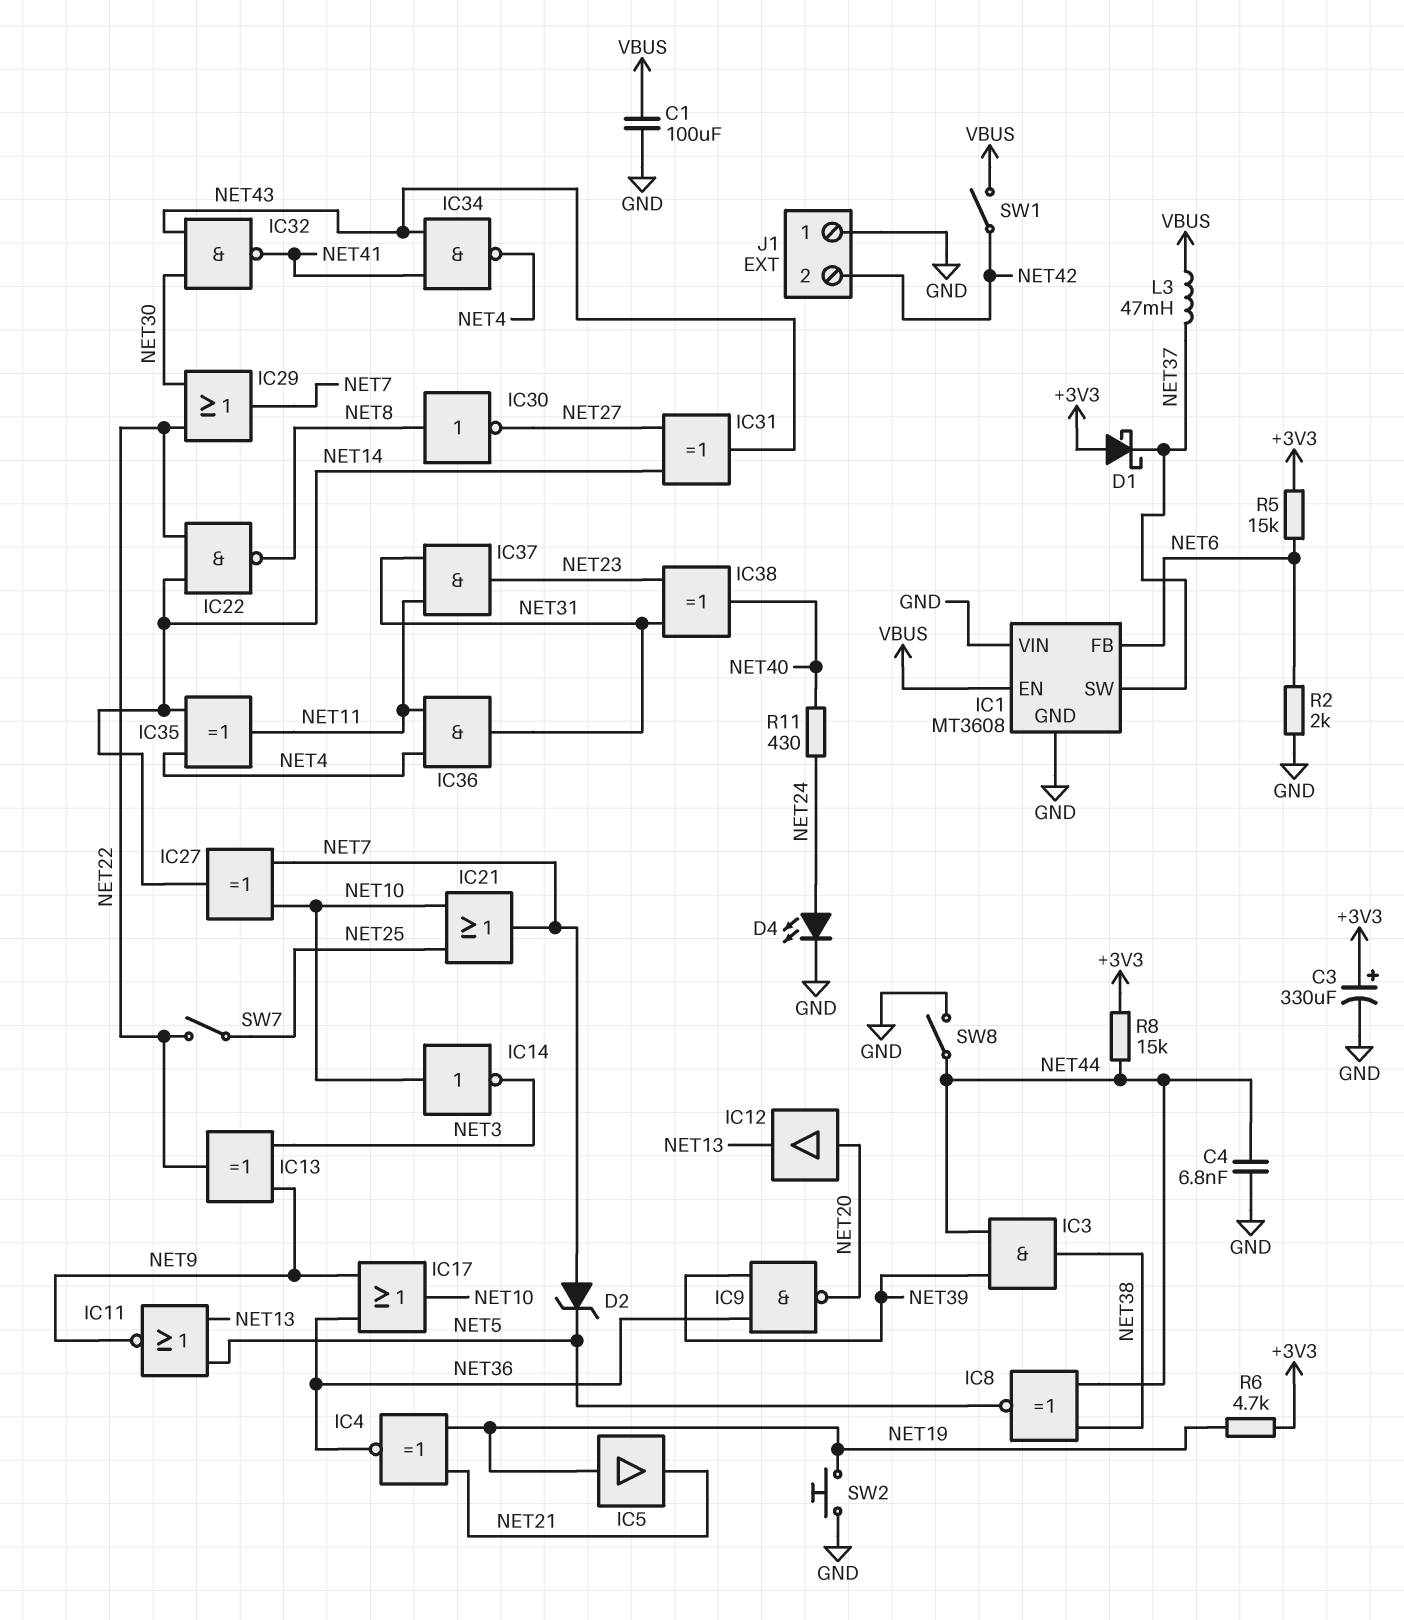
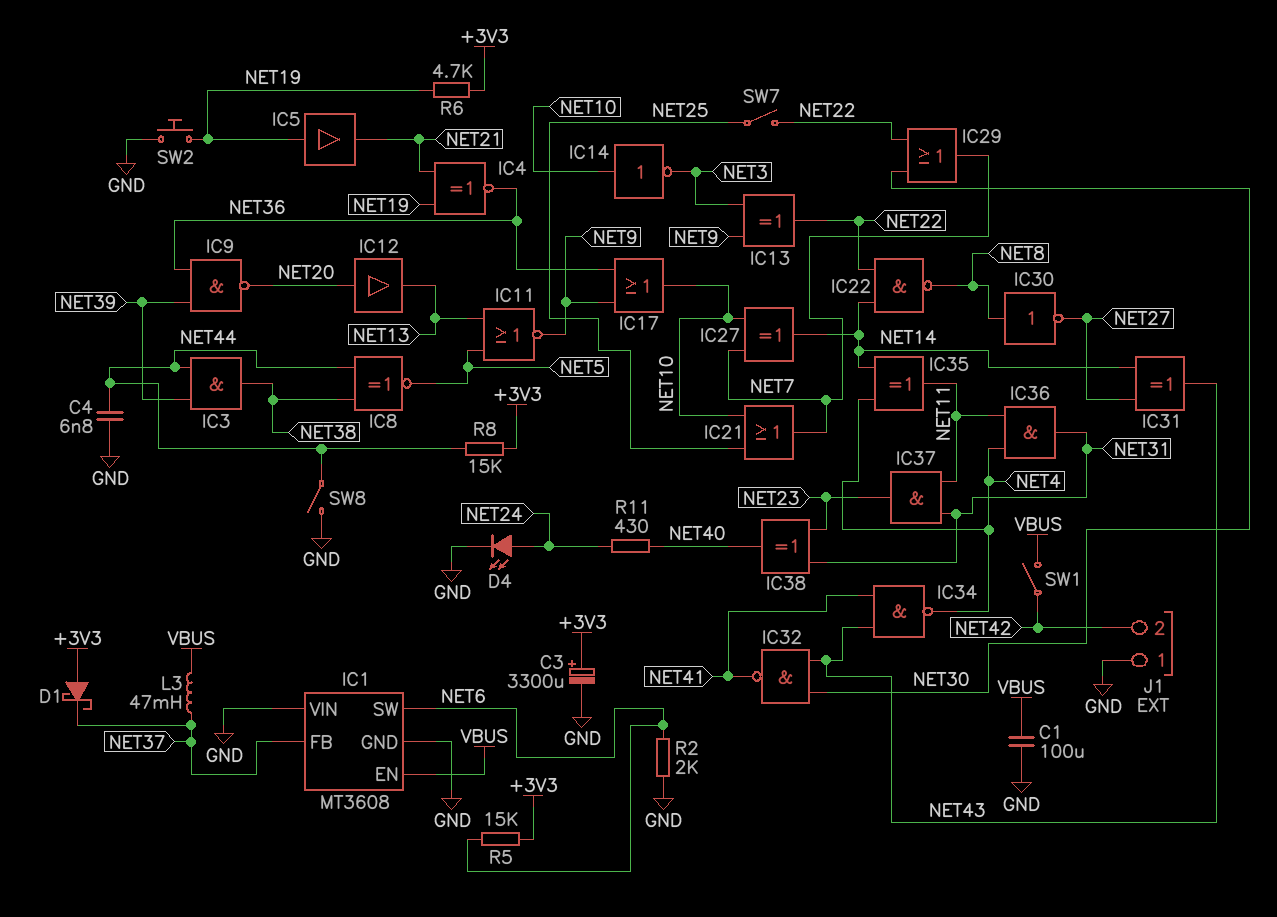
C3: 330uF (plus +3V3, minus GND) -> 3300uF (plus +3V3, minus GND)
D2: zener (A NET7, K NET5) -> none
IC1 pin FB: NET6 -> NET37
IC1 pin SW: NET37 -> NET6

